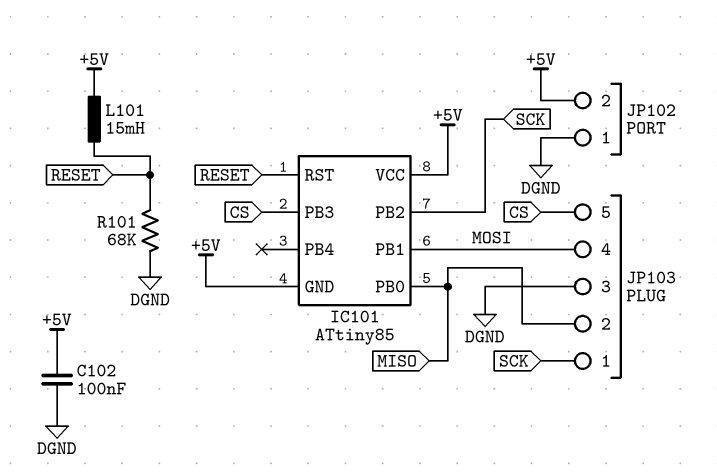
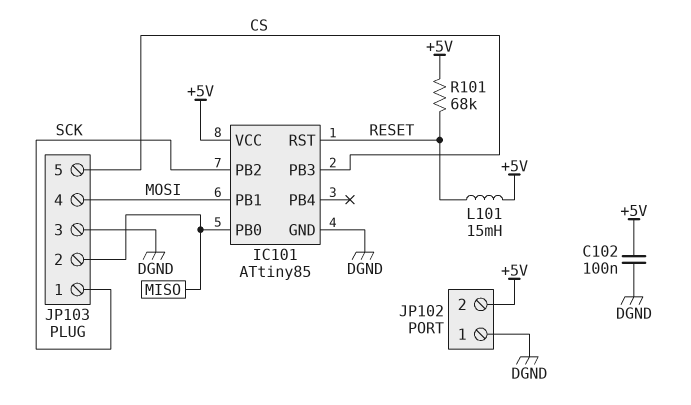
IC101 pin GND: +5V -> DGND
R101: 68k (DGND, RESET) -> 68k (+5V, RESET)

